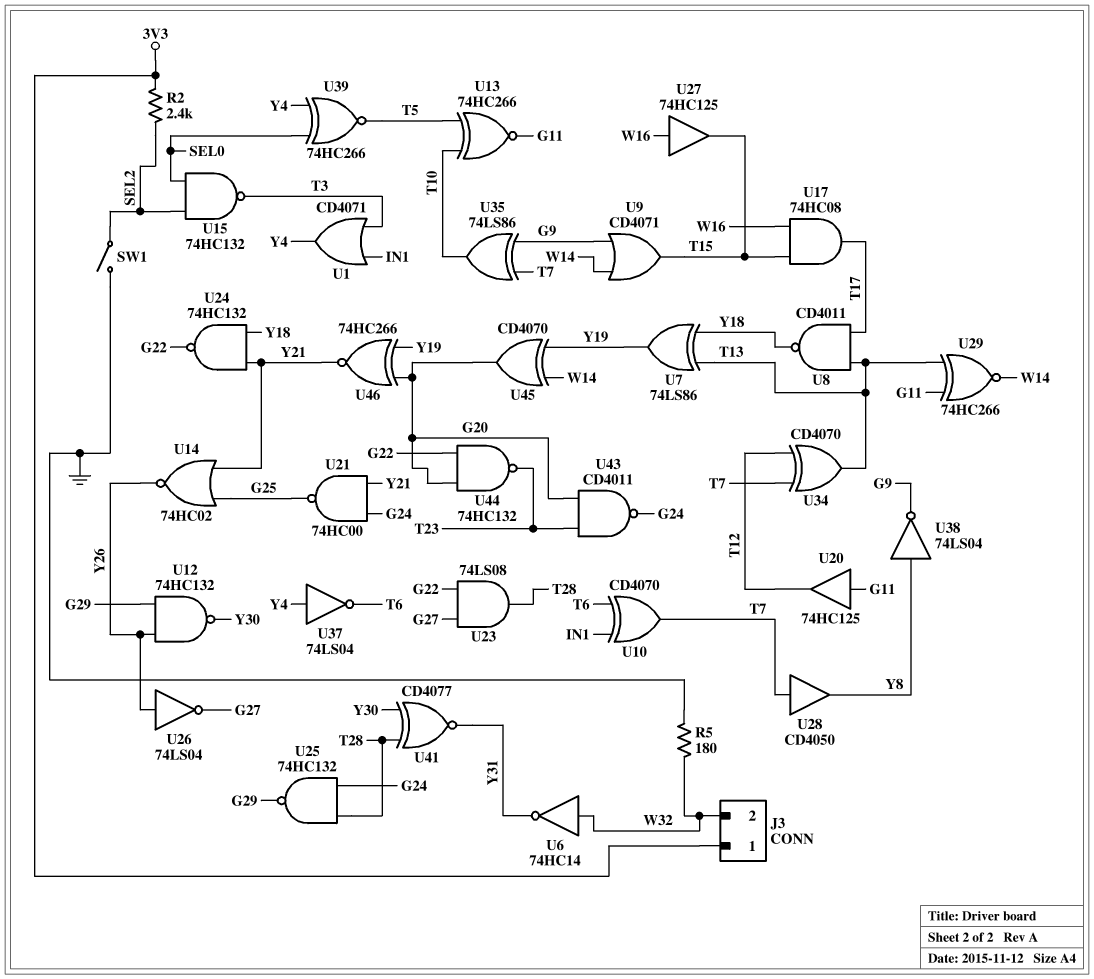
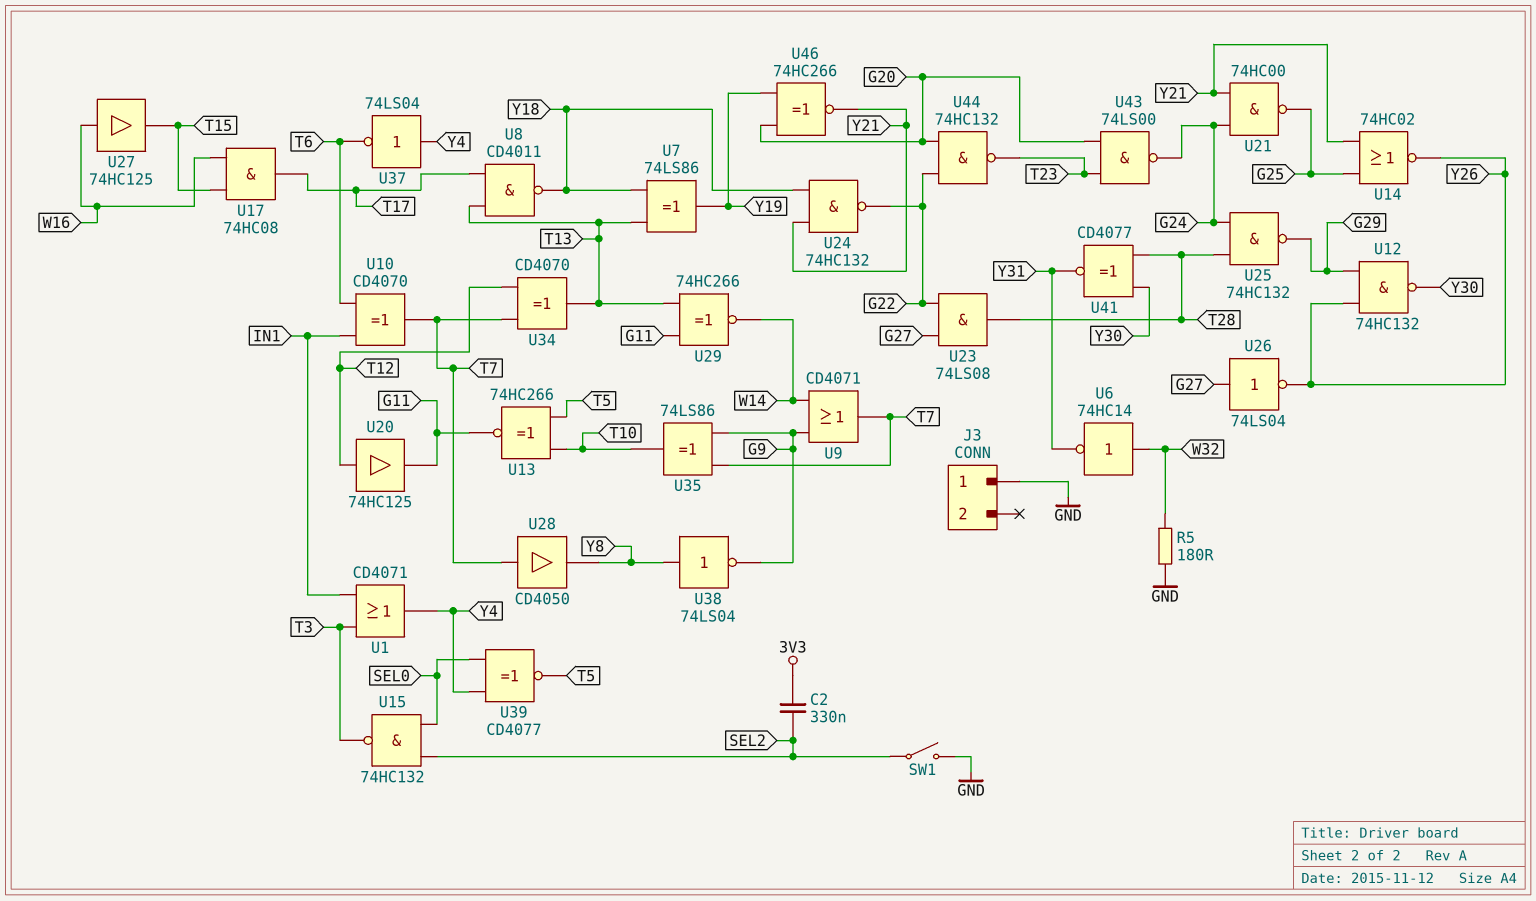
C2: none -> 330nF (3V3, SEL2)
J3 pin 1: 3V3 -> GND
J3 pin 2: W32 -> none
R2: 2.4k (3V3, SEL2) -> none
U9: OR CD4071 (in G9, in W14, out T15) -> OR CD4071 (in G9, in W14, out T7)
U20: buffer 74HC125 (in G11, out T12) -> buffer 74HC125 (in T12, out G11)
U26: NOT 74LS04 (in Y26, out G27) -> NOT 74LS04 (in G27, out Y26)
U39: XNOR 74HC266 (in SEL0, in Y4, out T5) -> XNOR CD4077 (in SEL0, in Y4, out T5)
U43: NAND CD4011 (in G20, in T23, out G24) -> NAND 74LS00 (in G20, in T23, out G24)
U45: XOR CD4070 (in W14, in Y19, out G20) -> none

